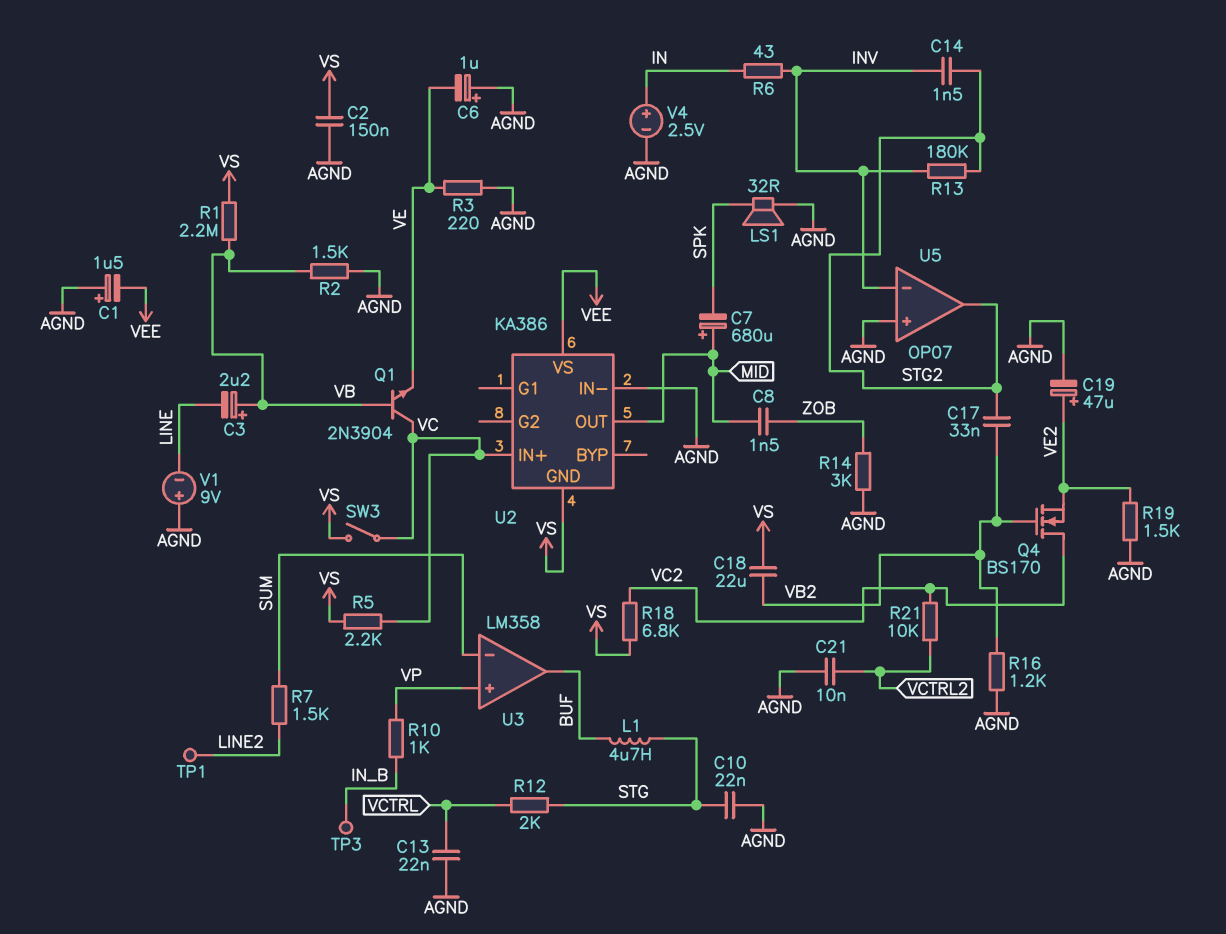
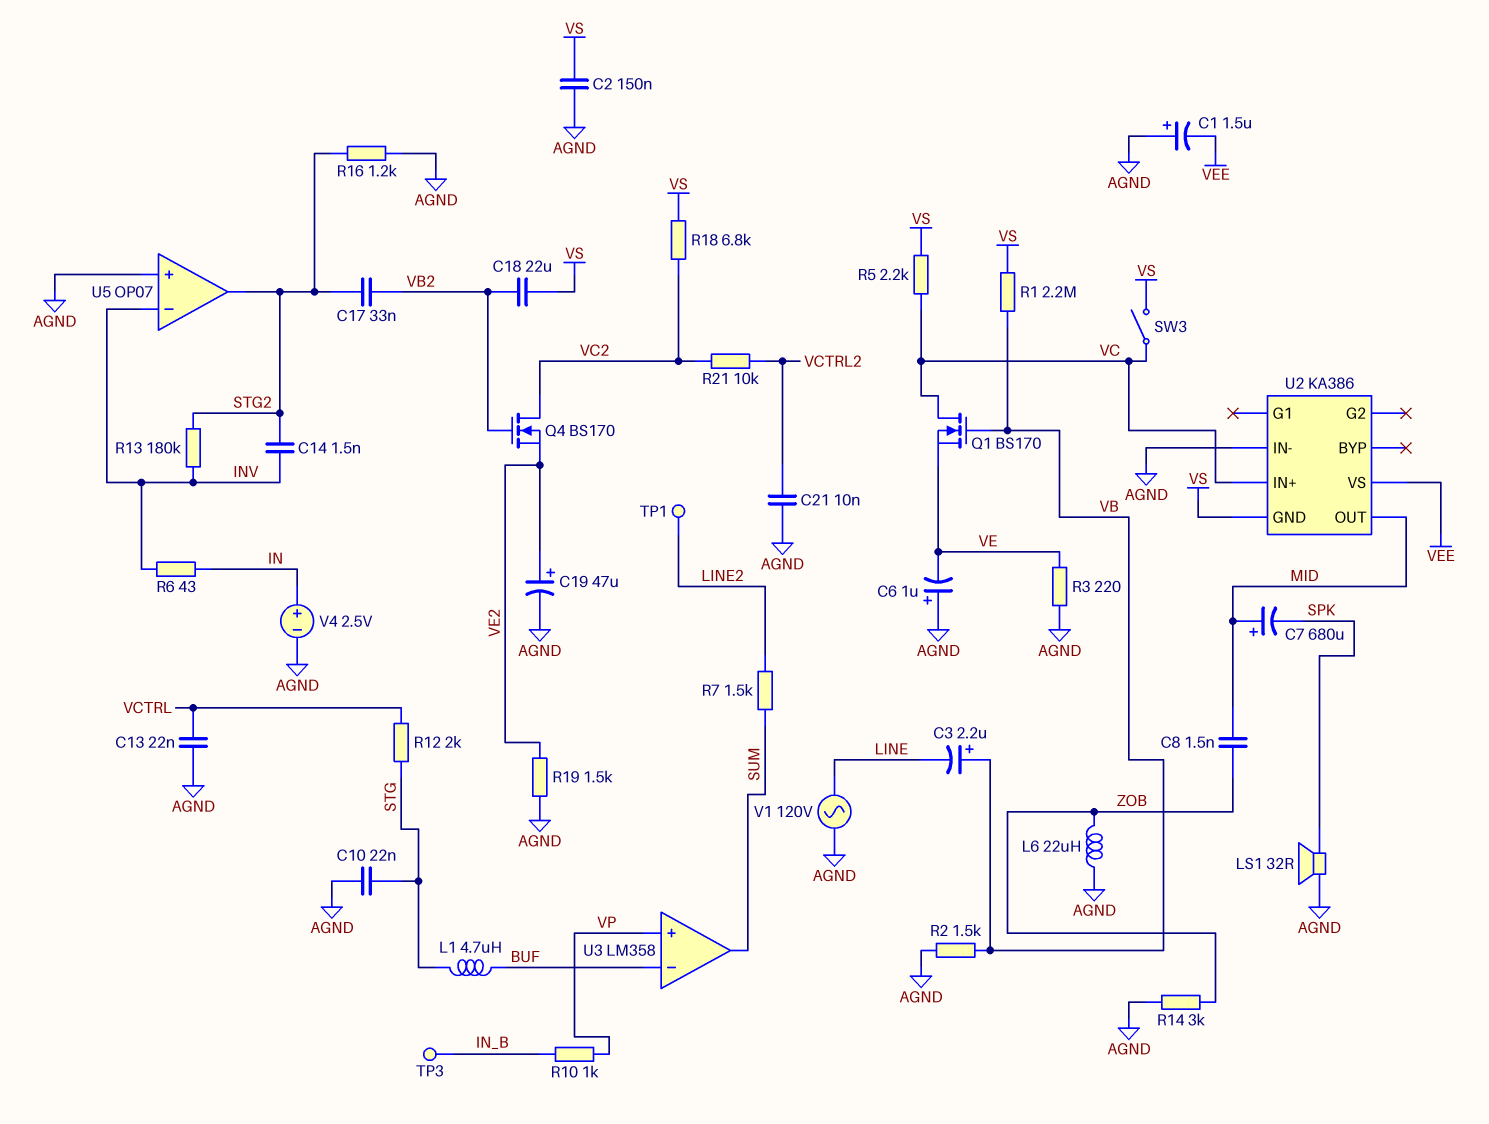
L6: none -> 22uH (AGND, ZOB)
Q1: NPN 2N3904 (B VB, C VC, E VE) -> NMOS BS170 (G VB, D VC, S VE)
R16: 1.2k (AGND, VB2) -> 1.2k (AGND, STG2)
U3 pin in-: SUM -> BUF
U3 pin out: BUF -> SUM
V1: 9V (plus AGND, minus LINE) -> AC 120V (AGND, LINE)

